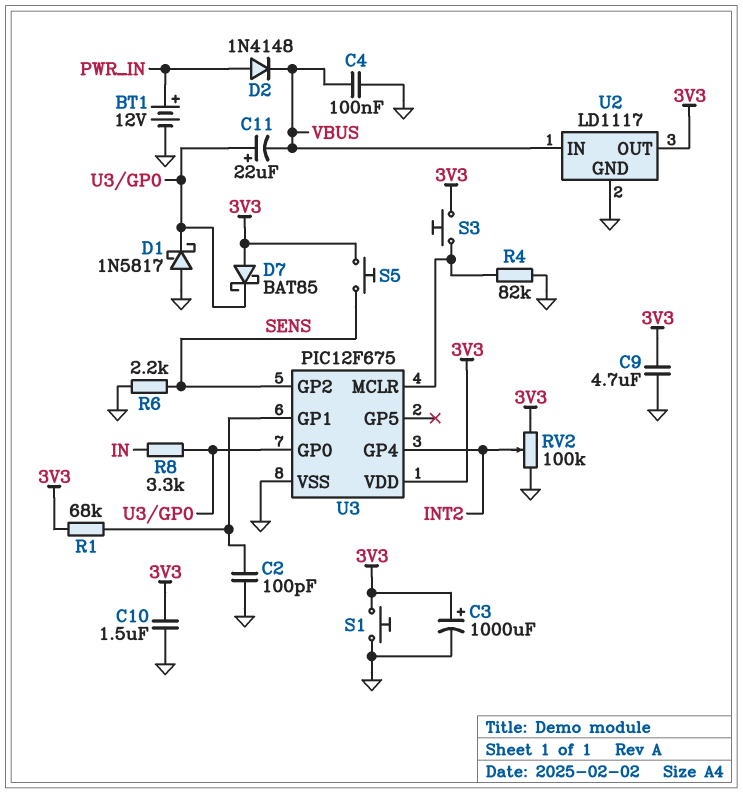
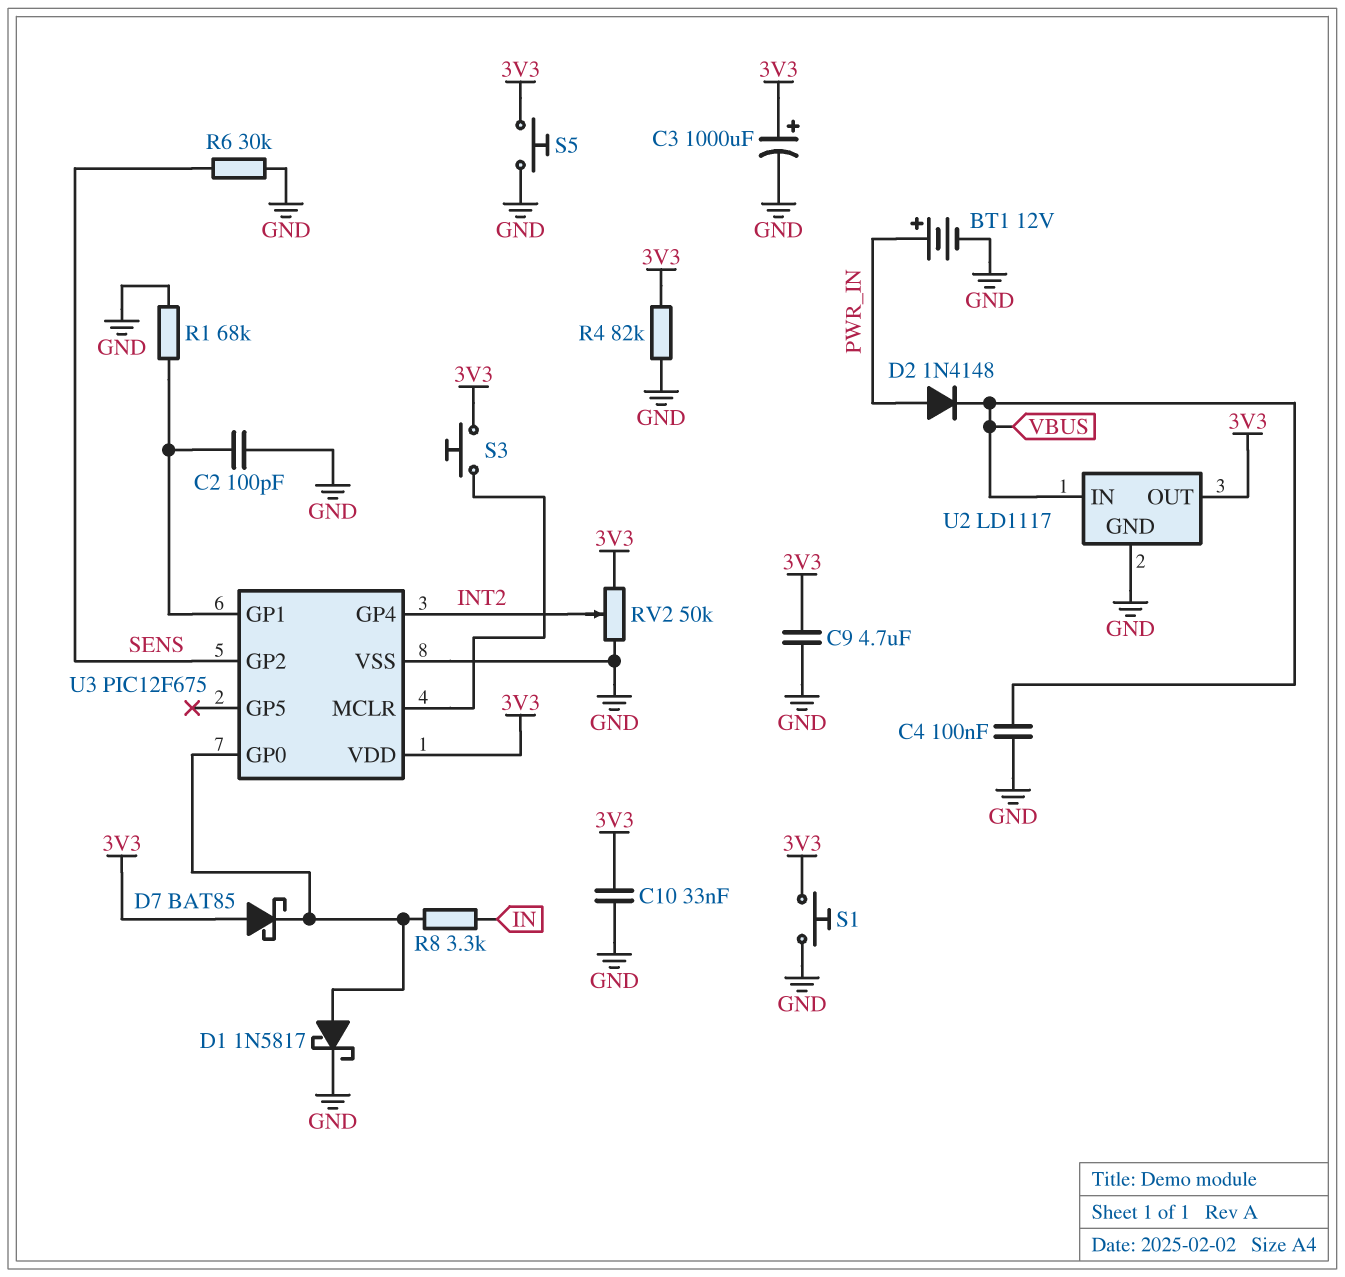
C10: 1.5uF (3V3, GND) -> 33nF (3V3, GND)
C11: 22uF (plus U3/GP0, minus VBUS) -> none
D1: schottky 1N5817 (A GND, K U3/GP0) -> schottky 1N5817 (A U3/GP0, K GND)
R1: 68k (3V3, U3/GP1) -> 68k (GND, U3/GP1)
R4: 82k (GND, U3/MCLR) -> 82k (3V3, GND)
R6: 2.2k (GND, SENS) -> 30k (GND, SENS)
RV2: 100k (3V3, GND, wiper INT2) -> 50k (3V3, GND, wiper INT2)
S5: button (3V3, SENS) -> button (3V3, GND)

